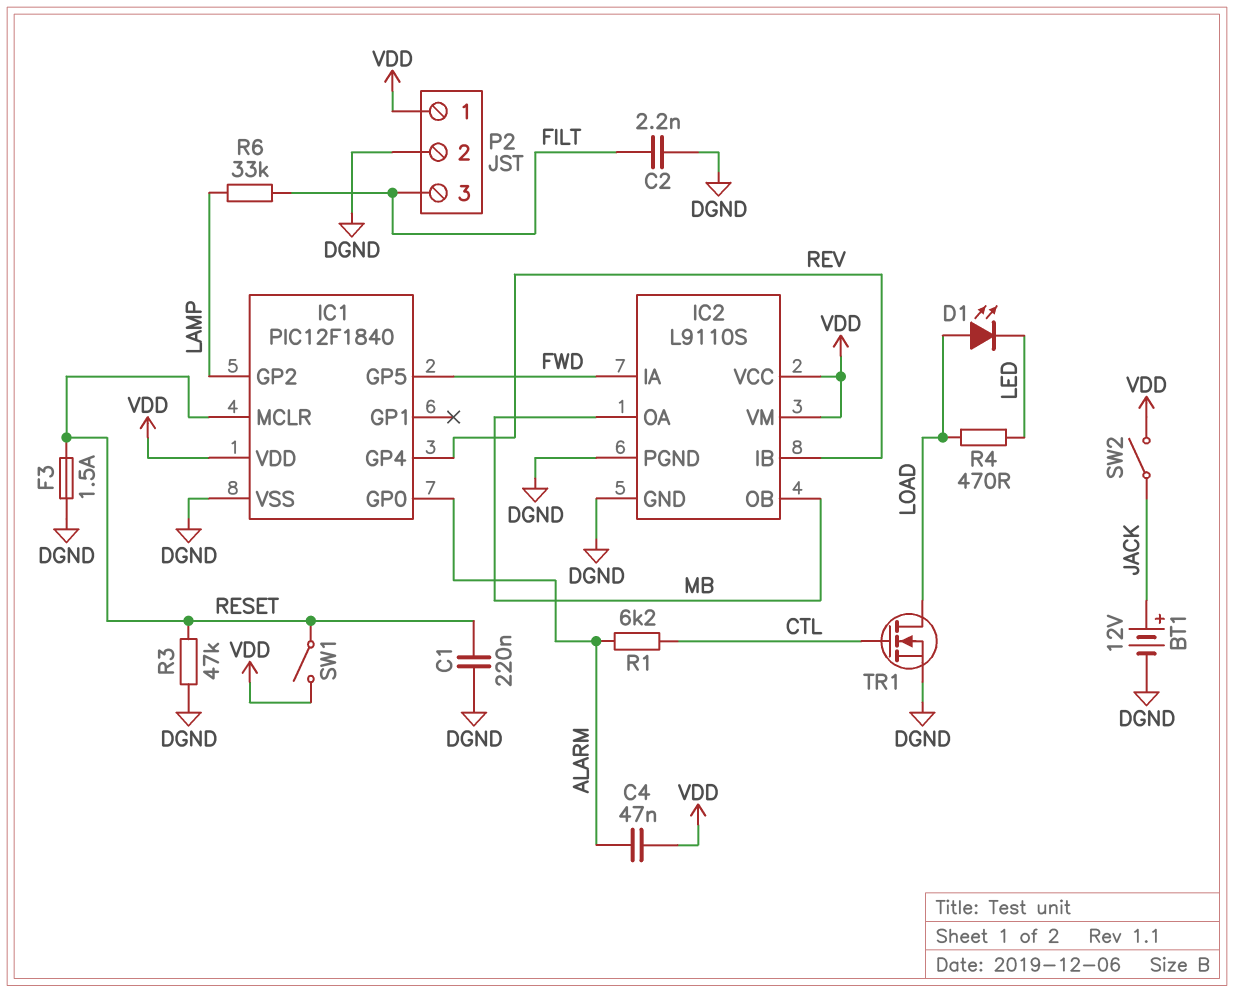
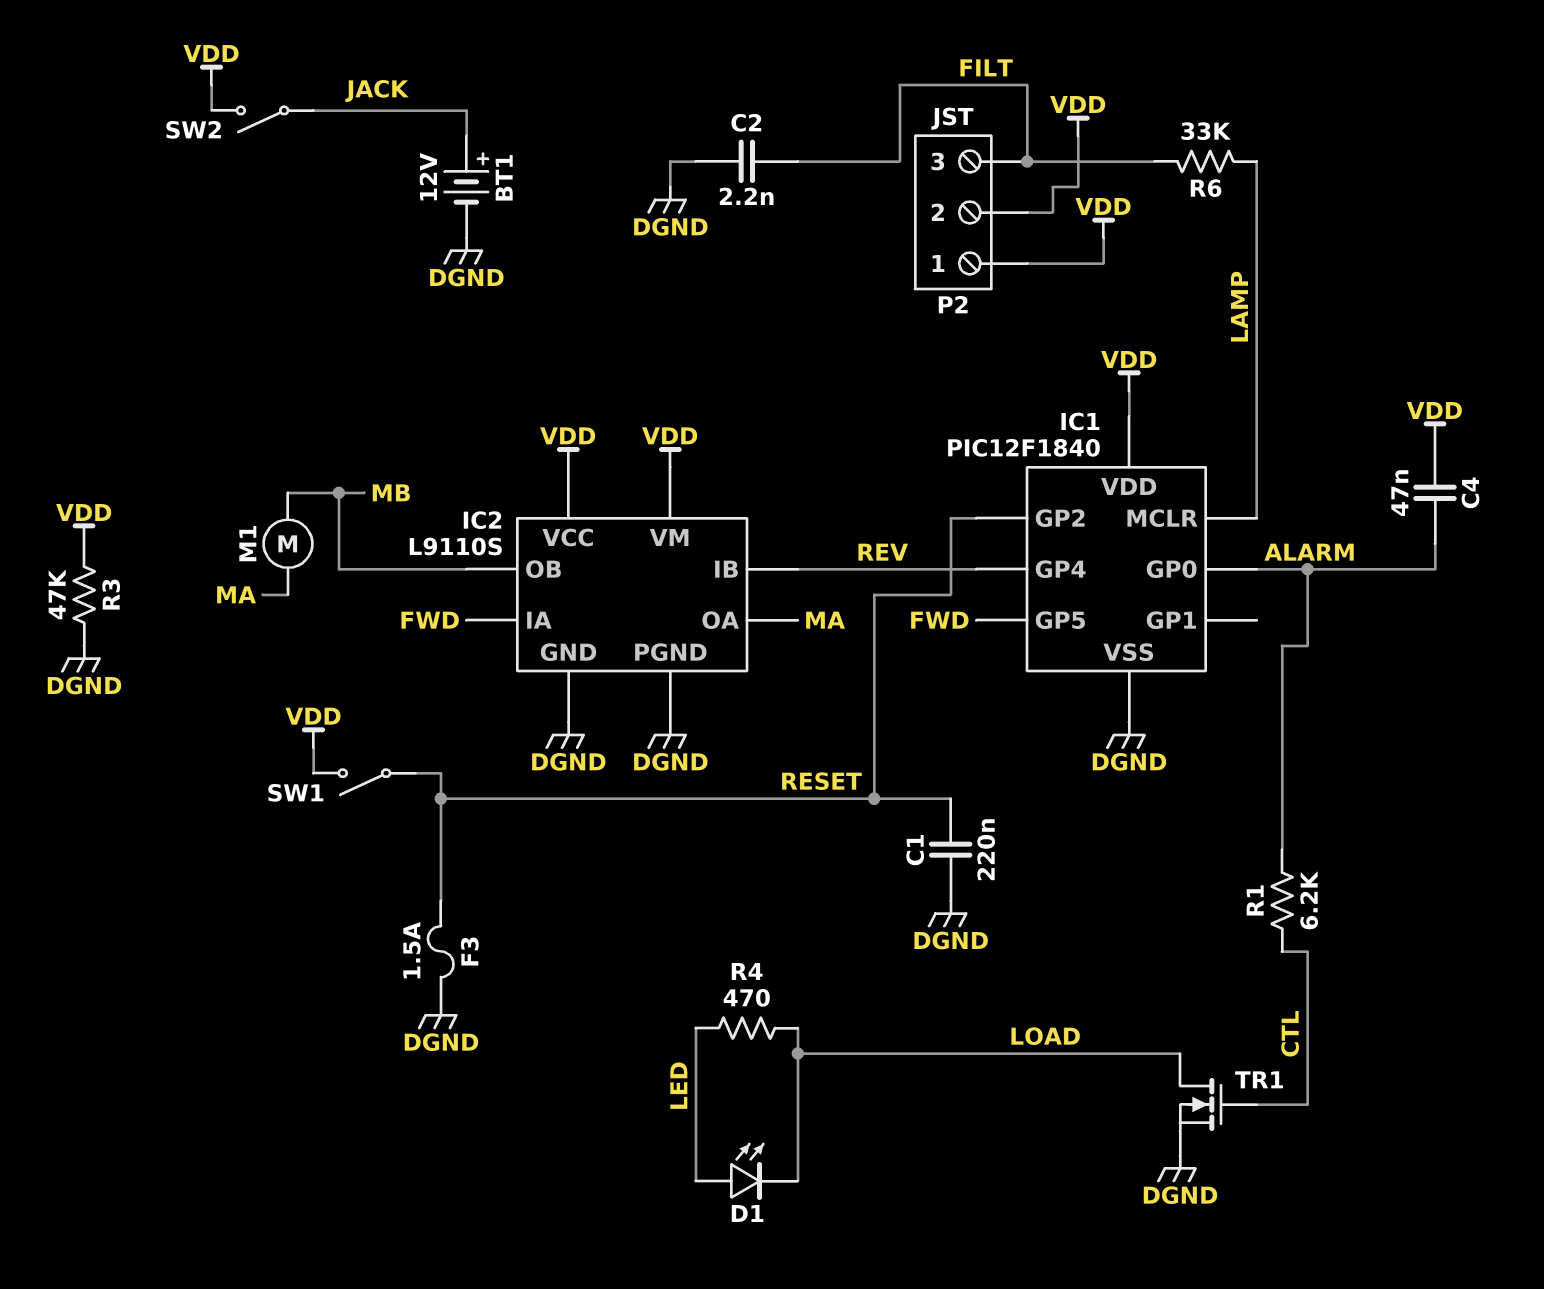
D1: LED (A LOAD, K LED) -> LED (A LED, K LOAD)
IC1 pin GP2: LAMP -> RESET
IC1 pin MCLR: RESET -> LAMP
IC2 pin OA: MB -> MA
M1: none -> motor (MA, MB)
P2 pin 2: DGND -> VDD
R3: 47k (DGND, RESET) -> 47k (DGND, VDD)

